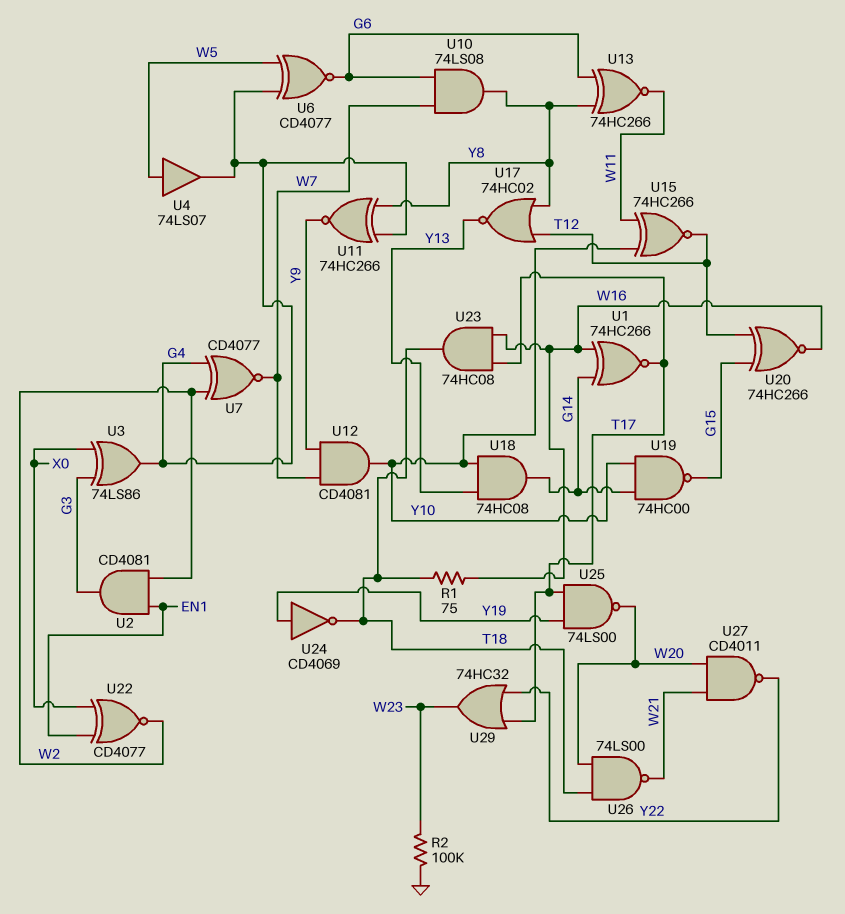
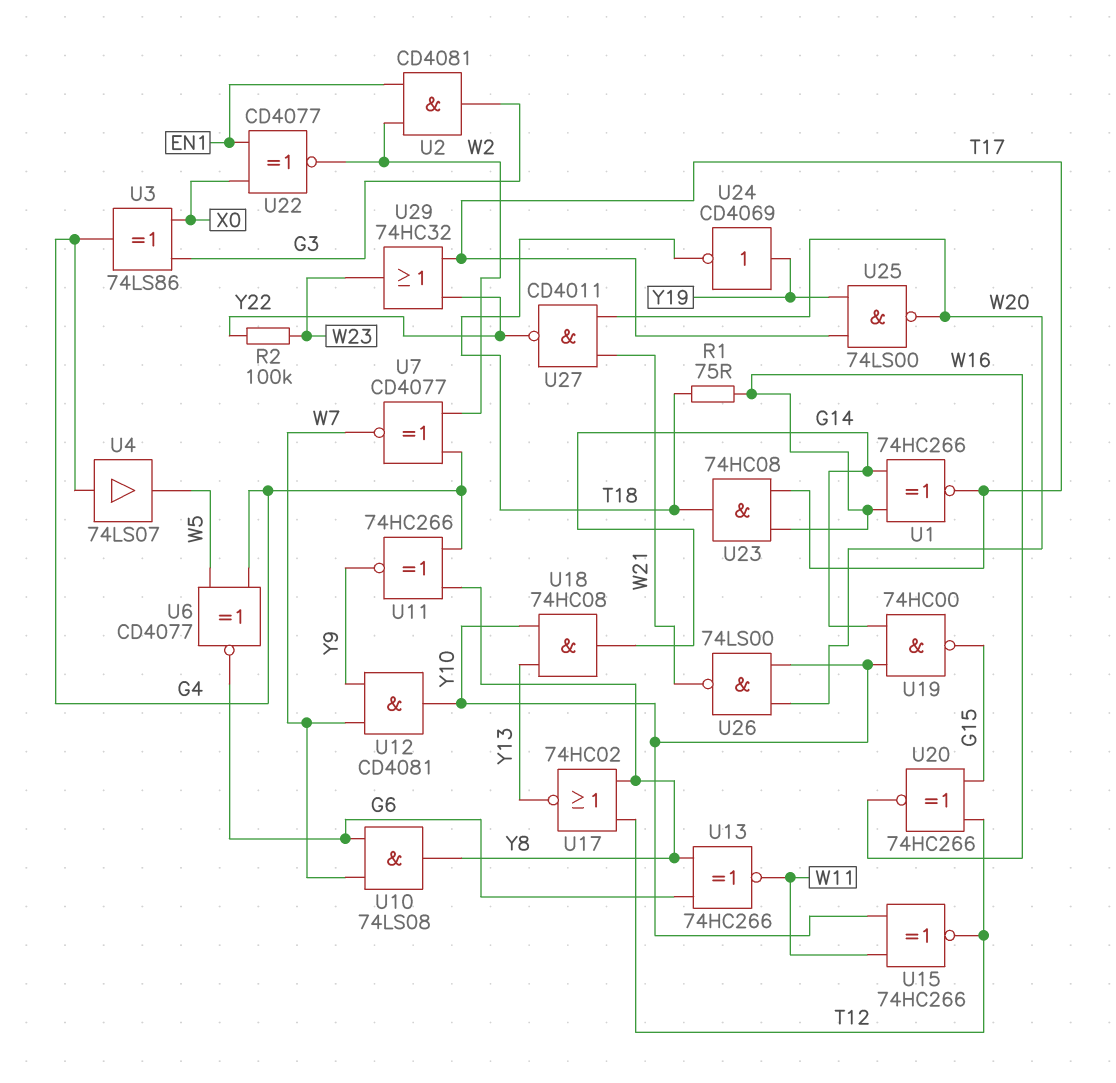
R2: 100k (GND, W23) -> 100k (W23, Y22)
U4: buffer 74LS07 (in W5, out G4) -> buffer 74LS07 (in G4, out W5)
U26: NAND 74LS00 (in T18, in W20, out W21) -> NAND 74LS00 (in W20, in Y10, out W21)

